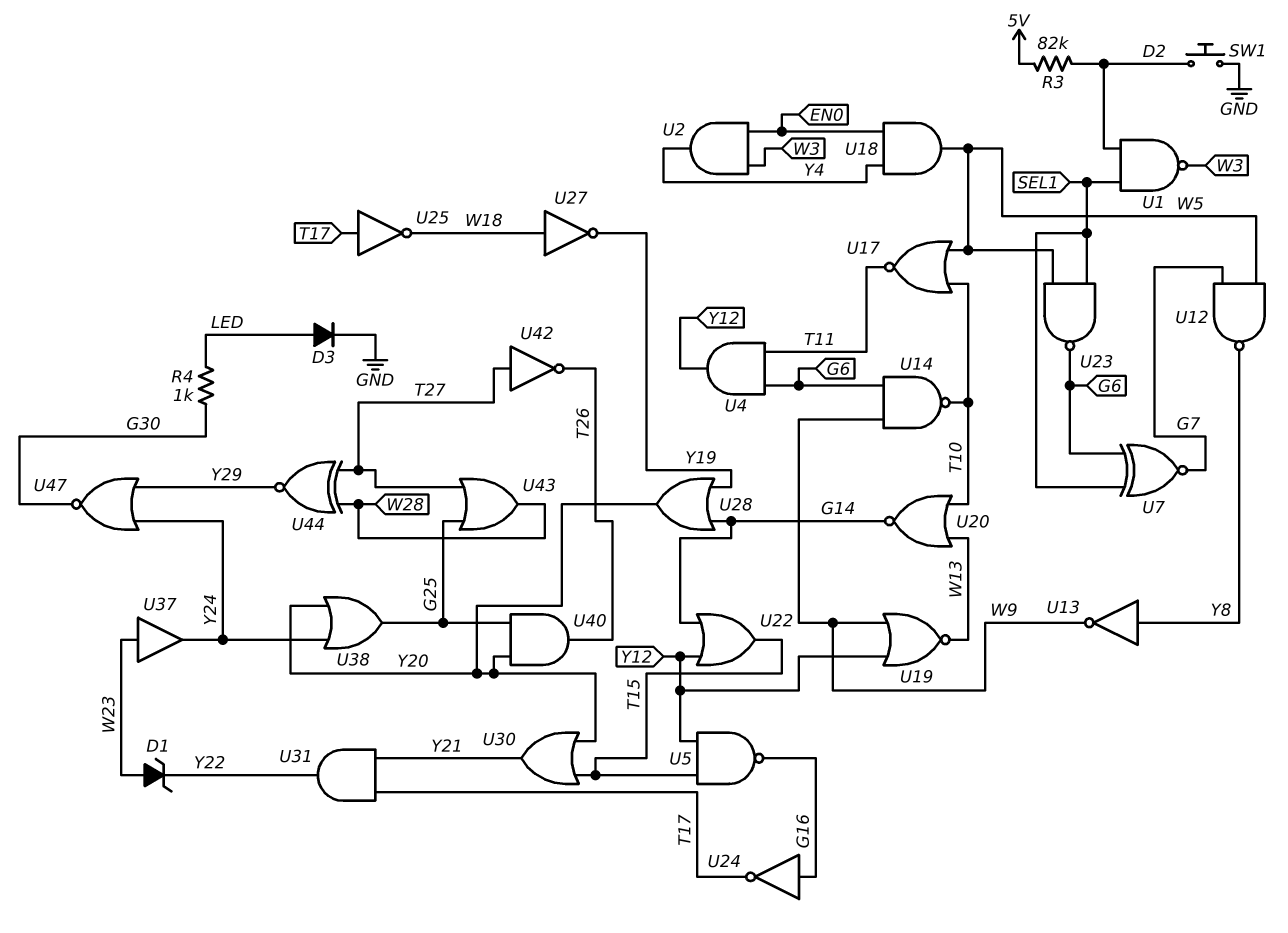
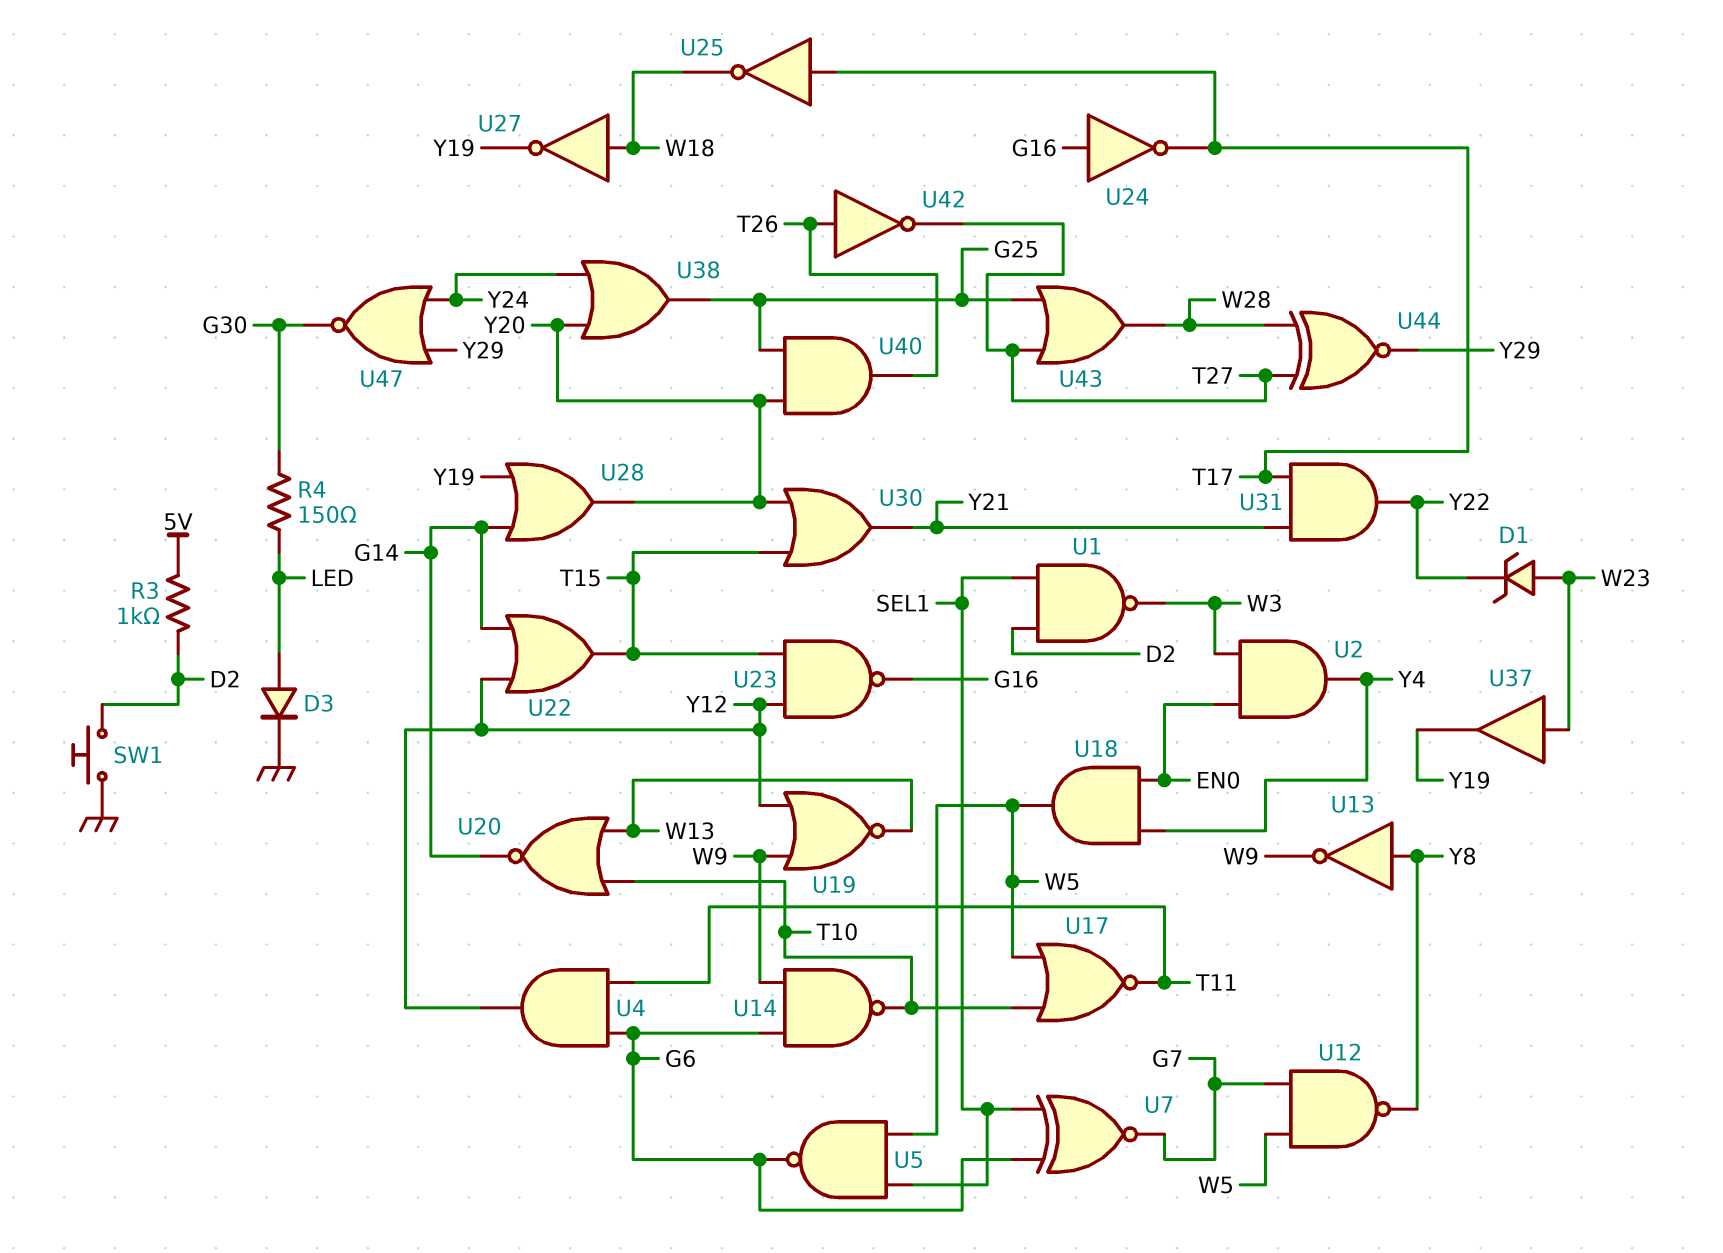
R3: 82k (5V, D2) -> 1k (5V, D2)
R4: 1k (G30, LED) -> 150 (G30, LED)
U5: NAND (in T15, in Y12, out G16) -> NAND (in SEL1, in W5, out G6)
U23: NAND (in SEL1, in W5, out G6) -> NAND (in T15, in Y12, out G16)
U37: buffer (in W23, out Y24) -> buffer (in W23, out Y19)
U42: NOT (in T27, out T26) -> NOT (in T26, out T27)

